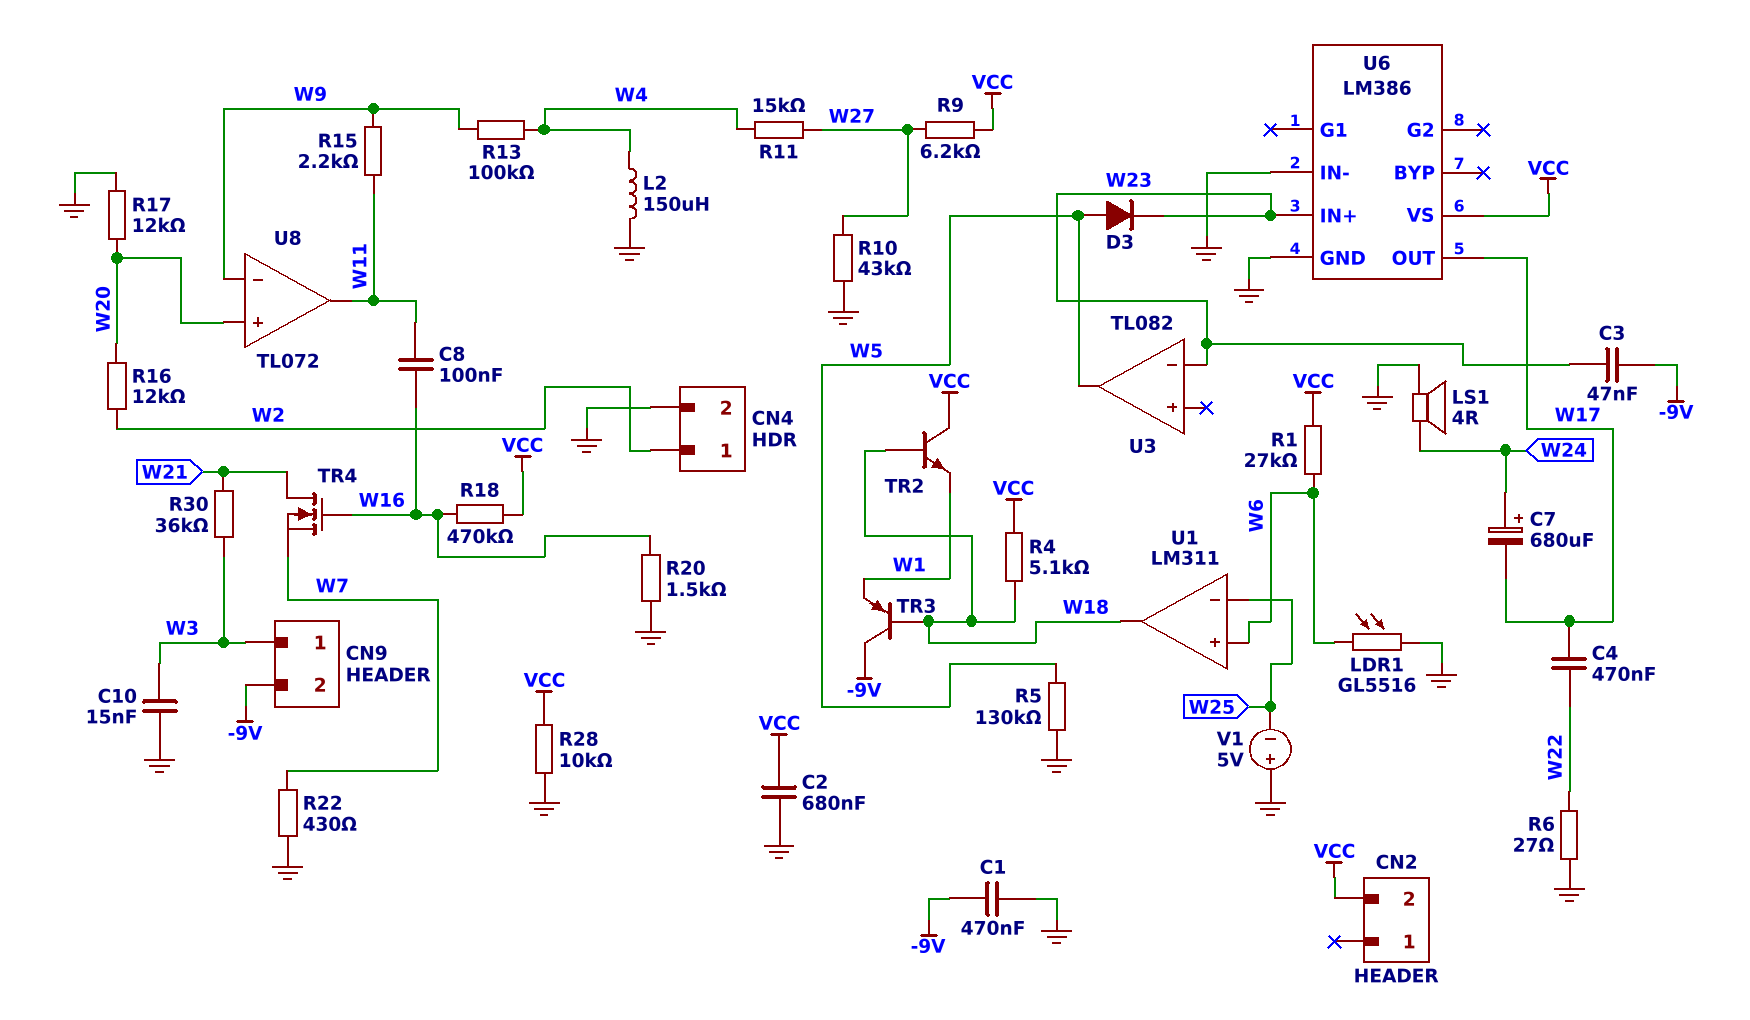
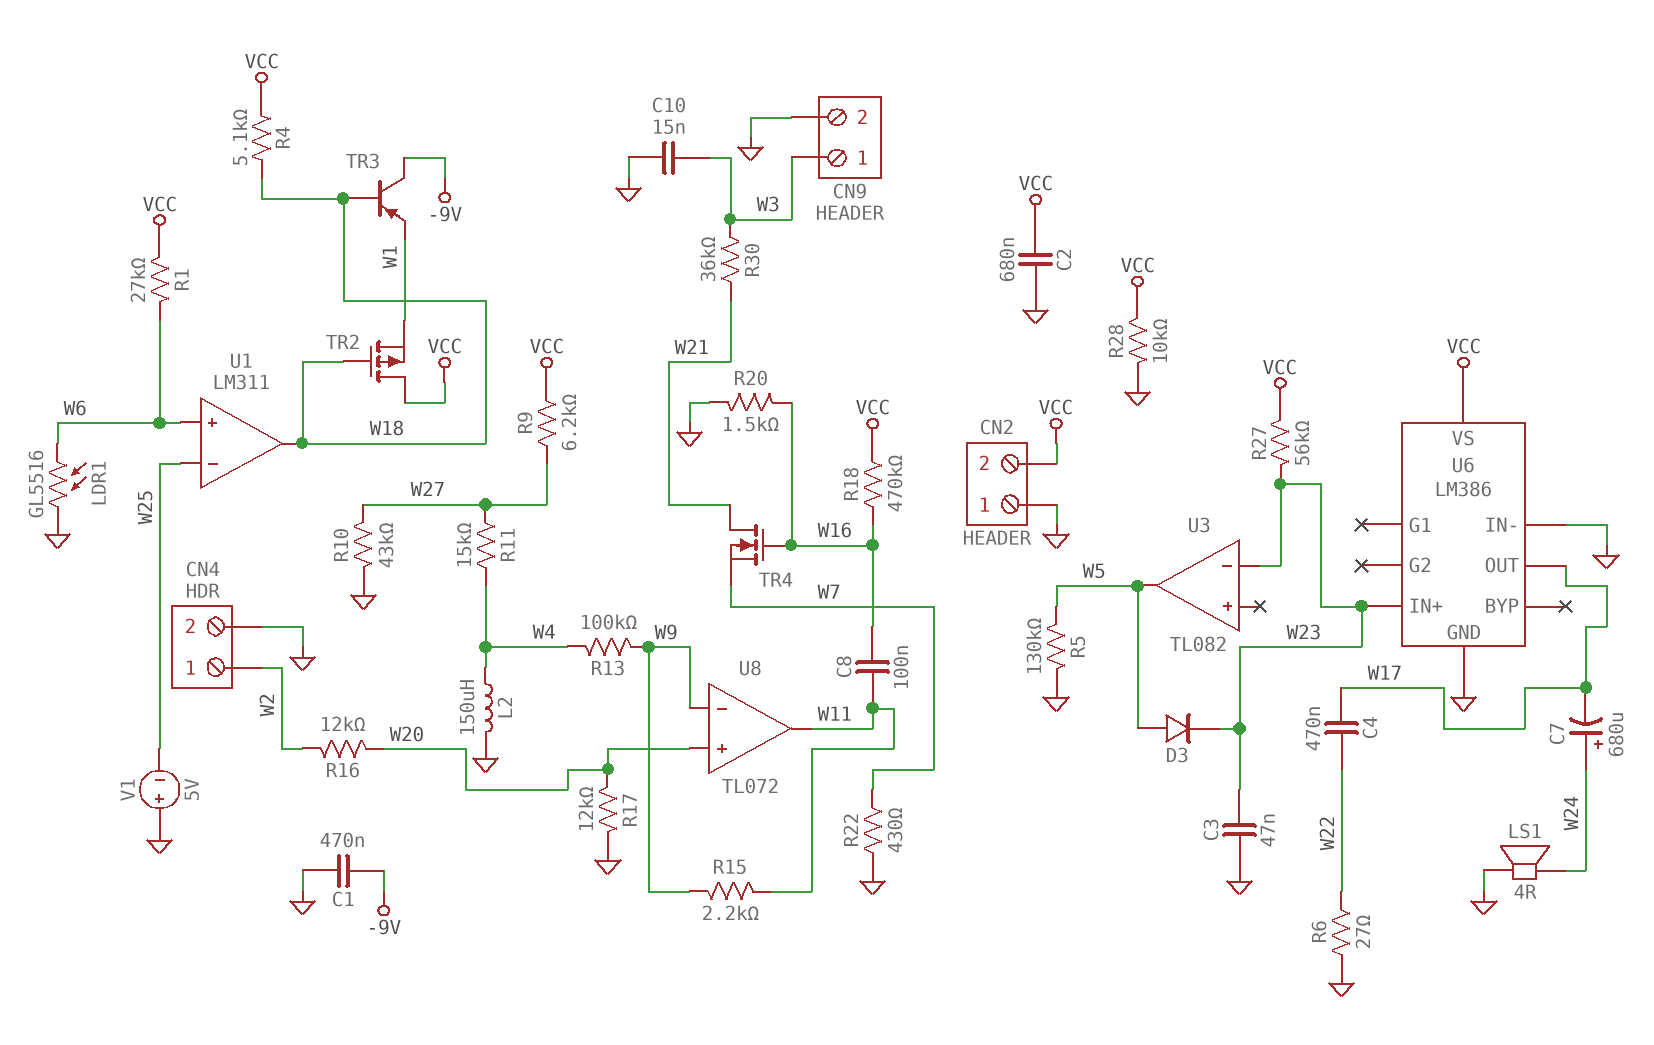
C3: 47nF (-9V, W23) -> 47nF (GND, W23)
CN2 pin 1: none -> GND
CN9 pin 2: -9V -> GND
R27: none -> 56k (VCC, W23)
TR2: NPN (B W18, C VCC, E W1) -> PMOS (G W18, D VCC, S W1)

